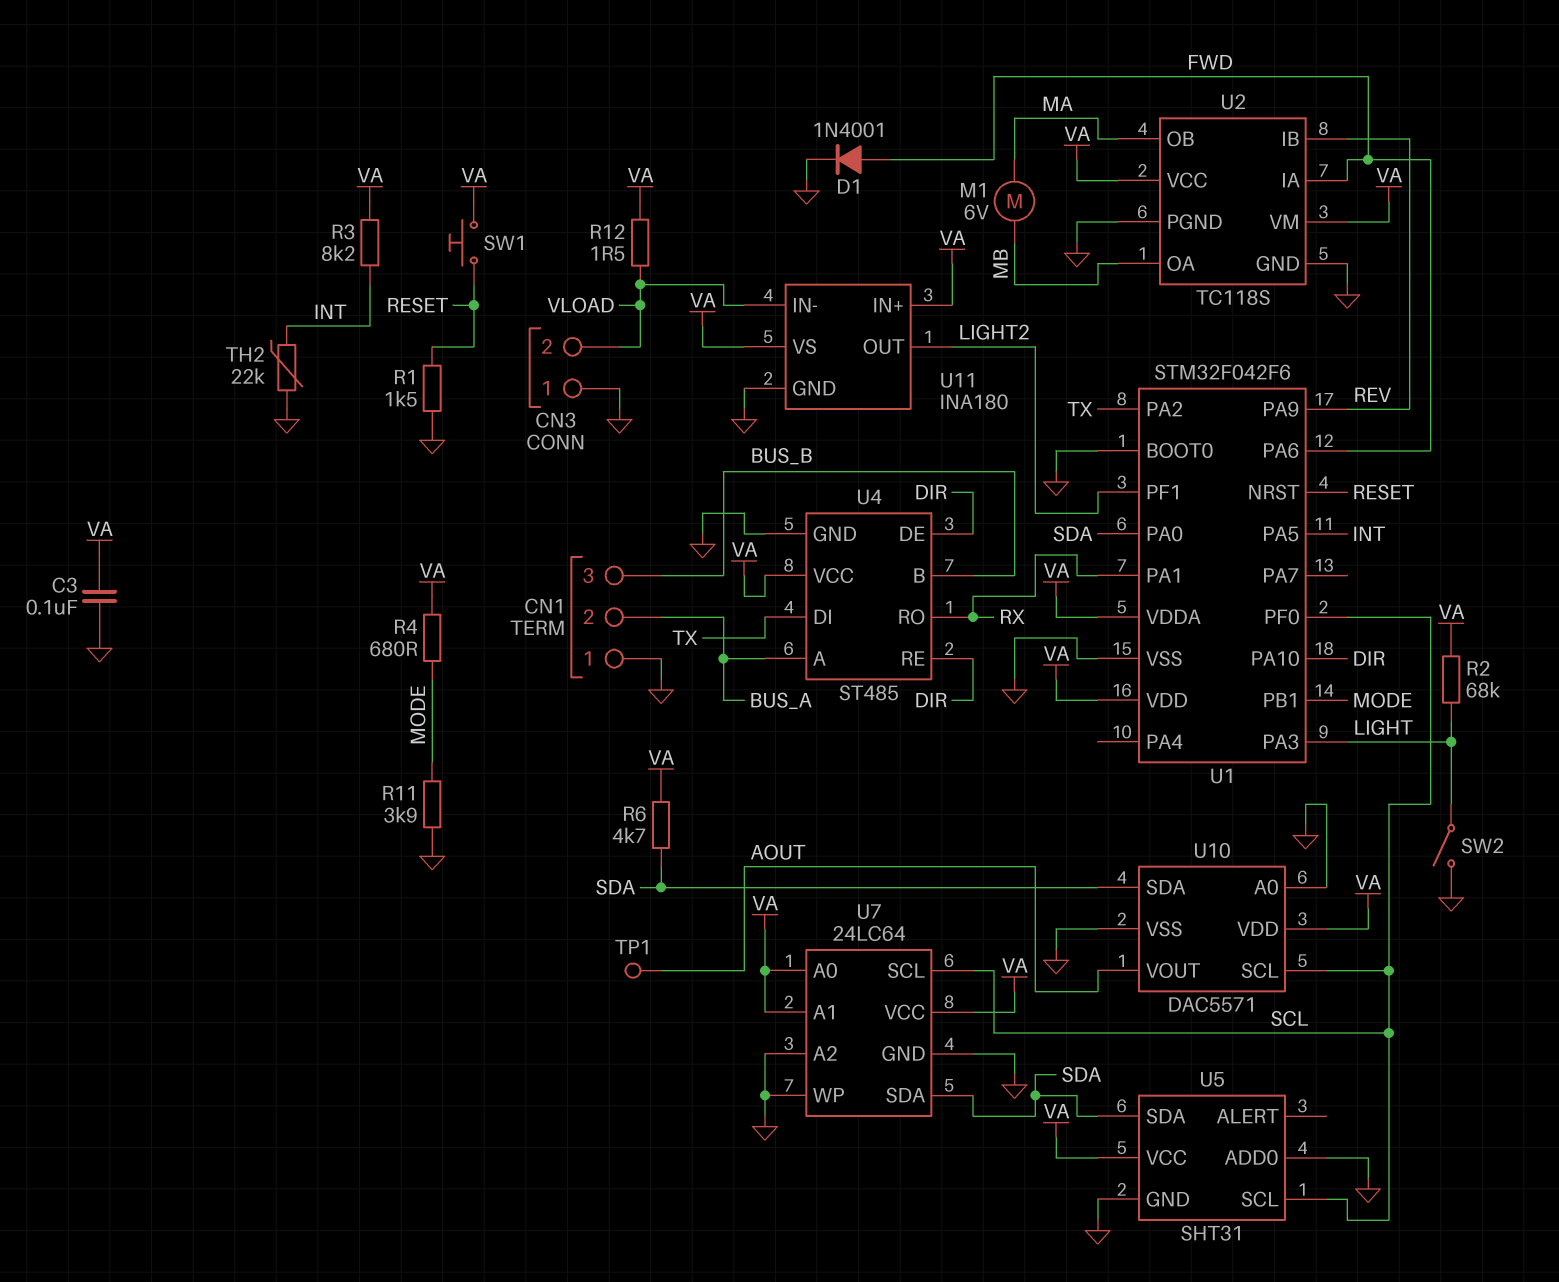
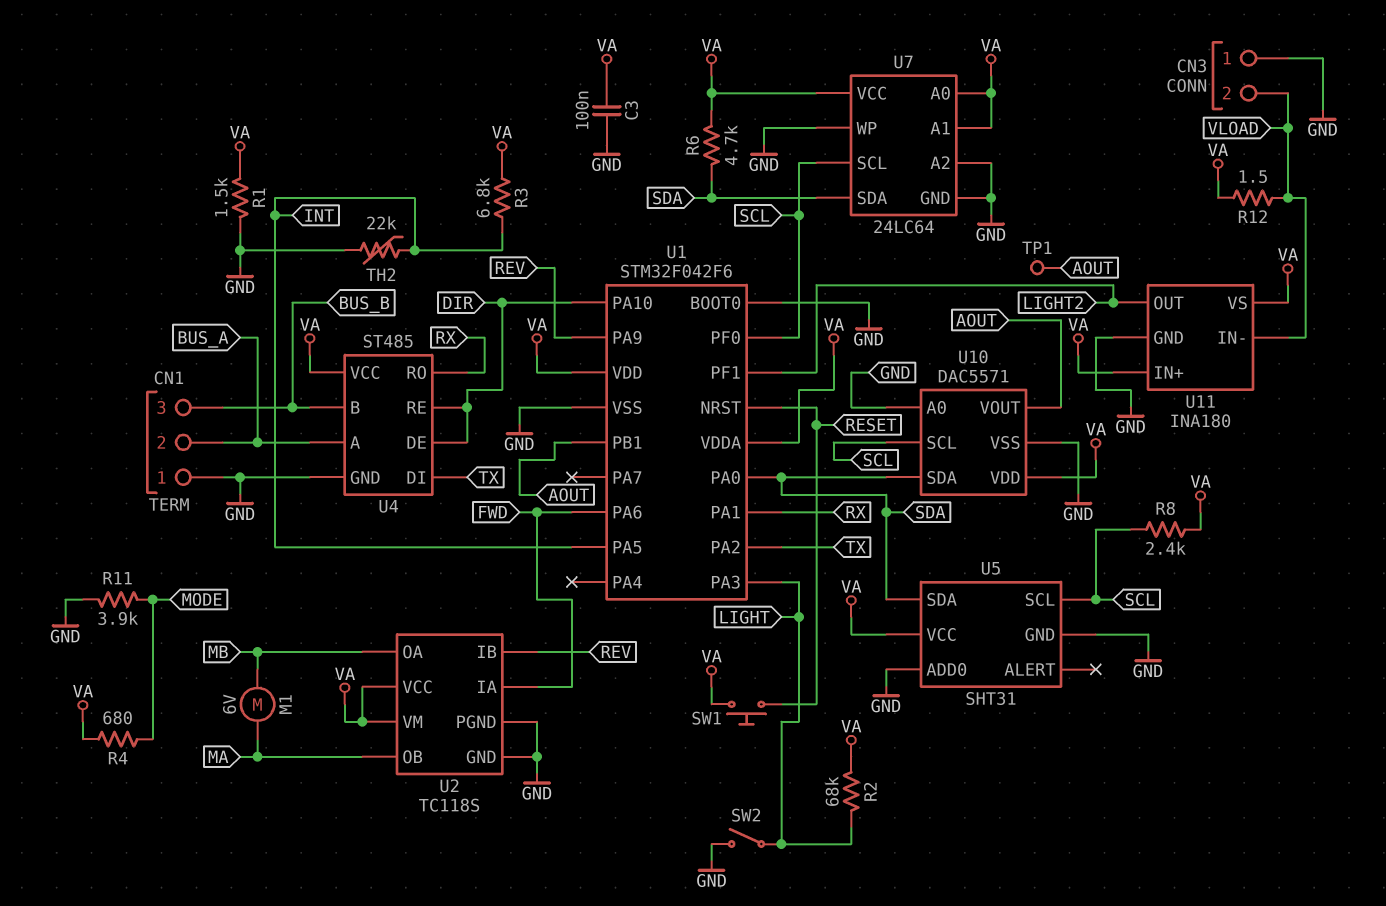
D1: diode 1N4001 (A FWD, K GND) -> none
R1: 1.5k (GND, RESET) -> 1.5k (GND, VA)
R3: 8.2k (INT, VA) -> 6.8k (INT, VA)
R8: none -> 2.4k (SCL, VA)
U1 pin PB1: MODE -> AOUT

